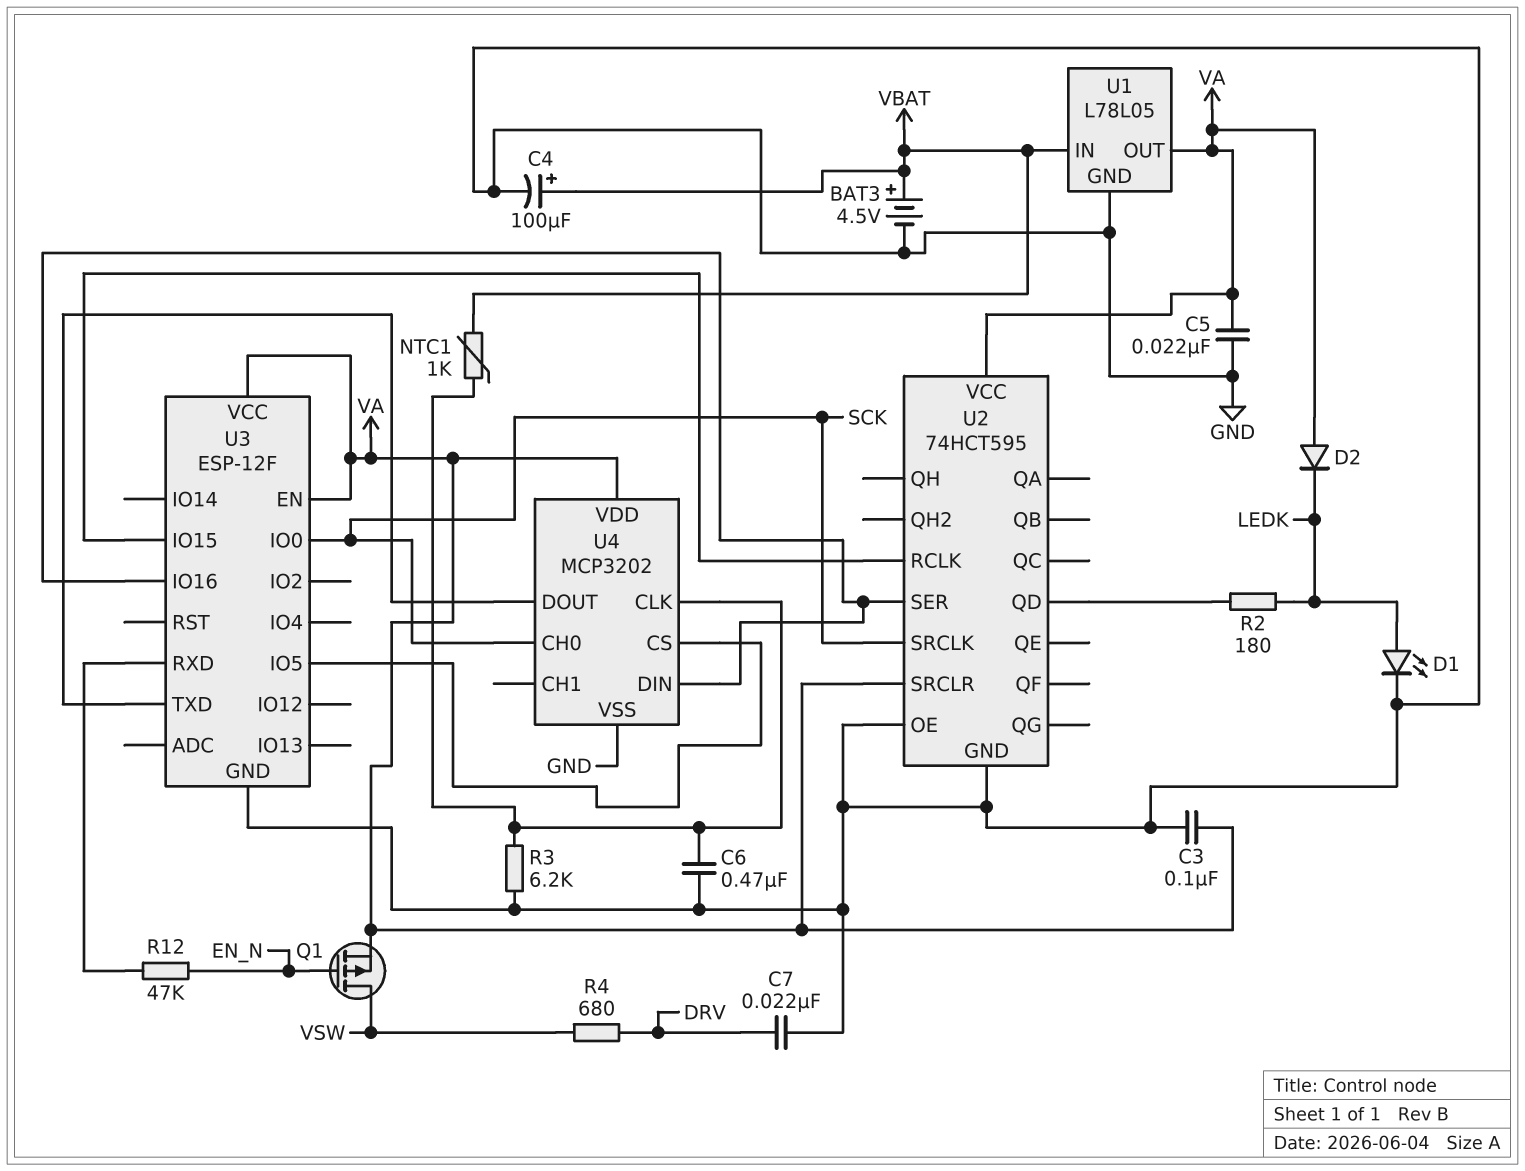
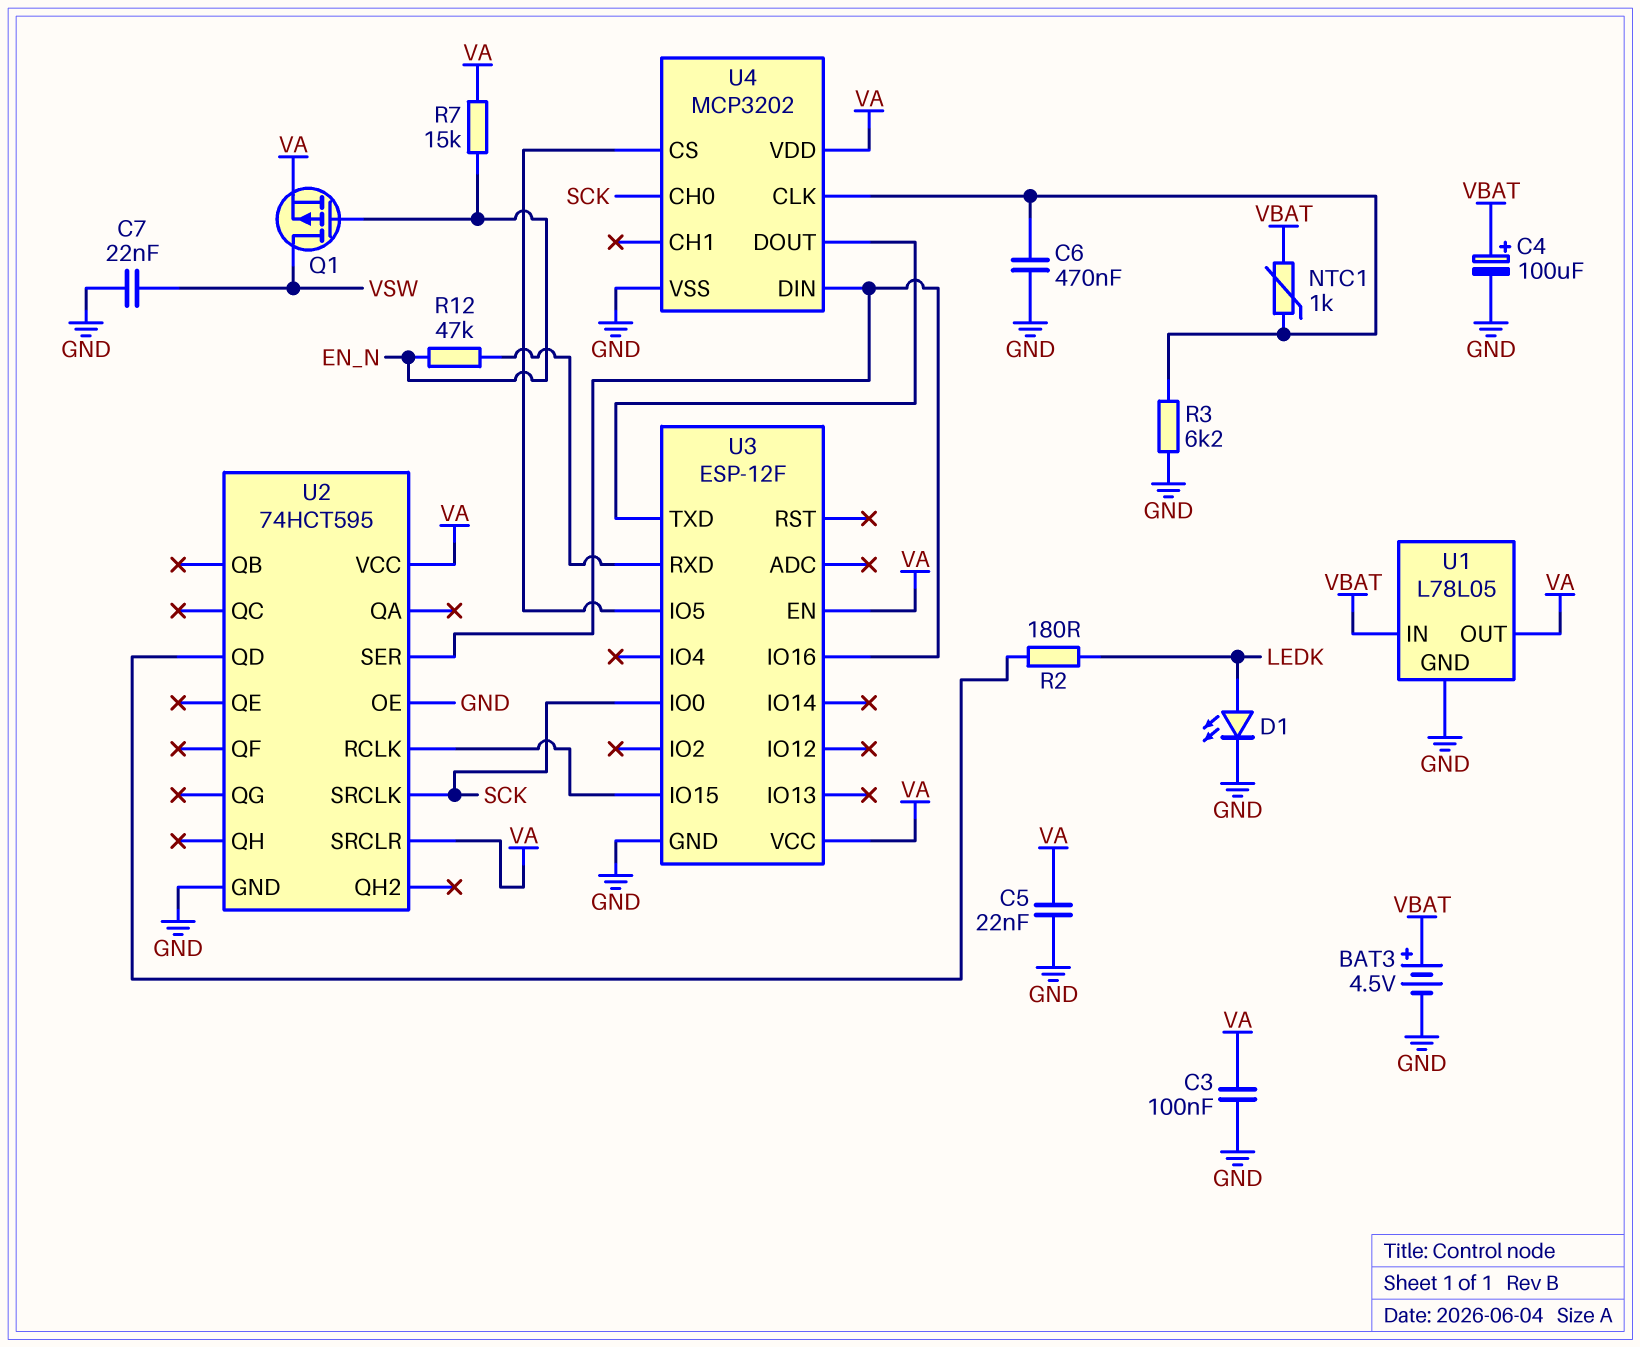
C7: 22nF (DRV, GND) -> 22nF (GND, VSW)
D2: diode (A VA, K LEDK) -> none
R4: 680 (DRV, VSW) -> none
R7: none -> 15k (EN_N, VA)

